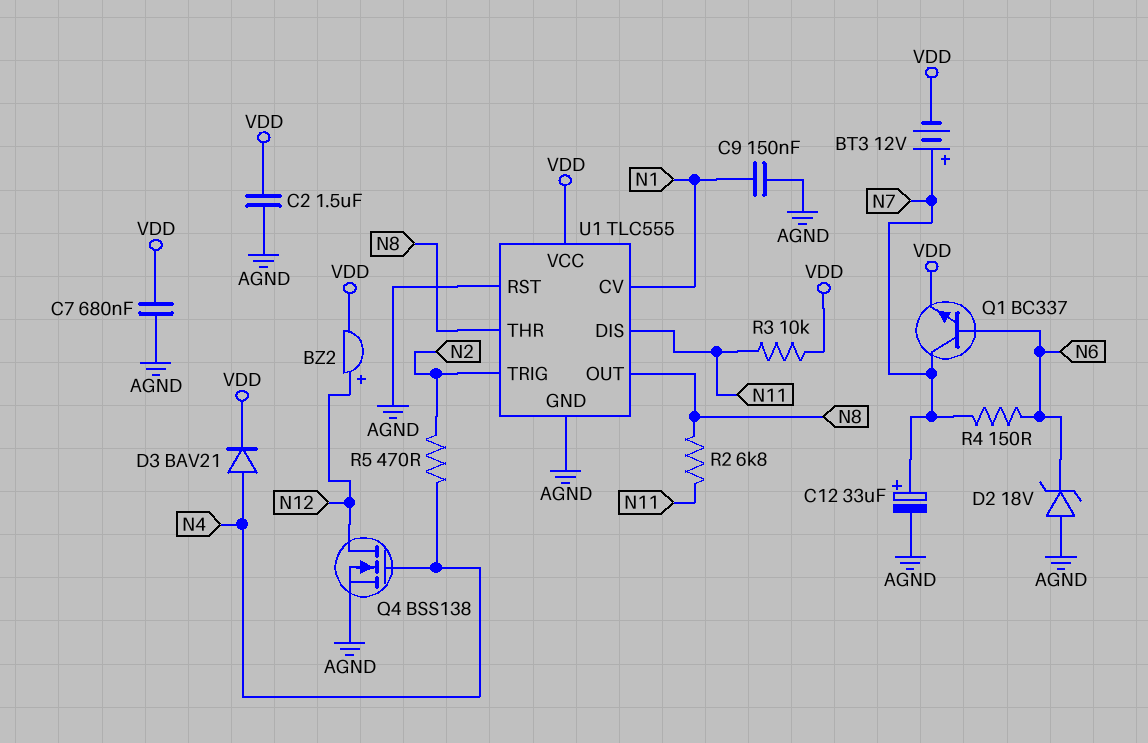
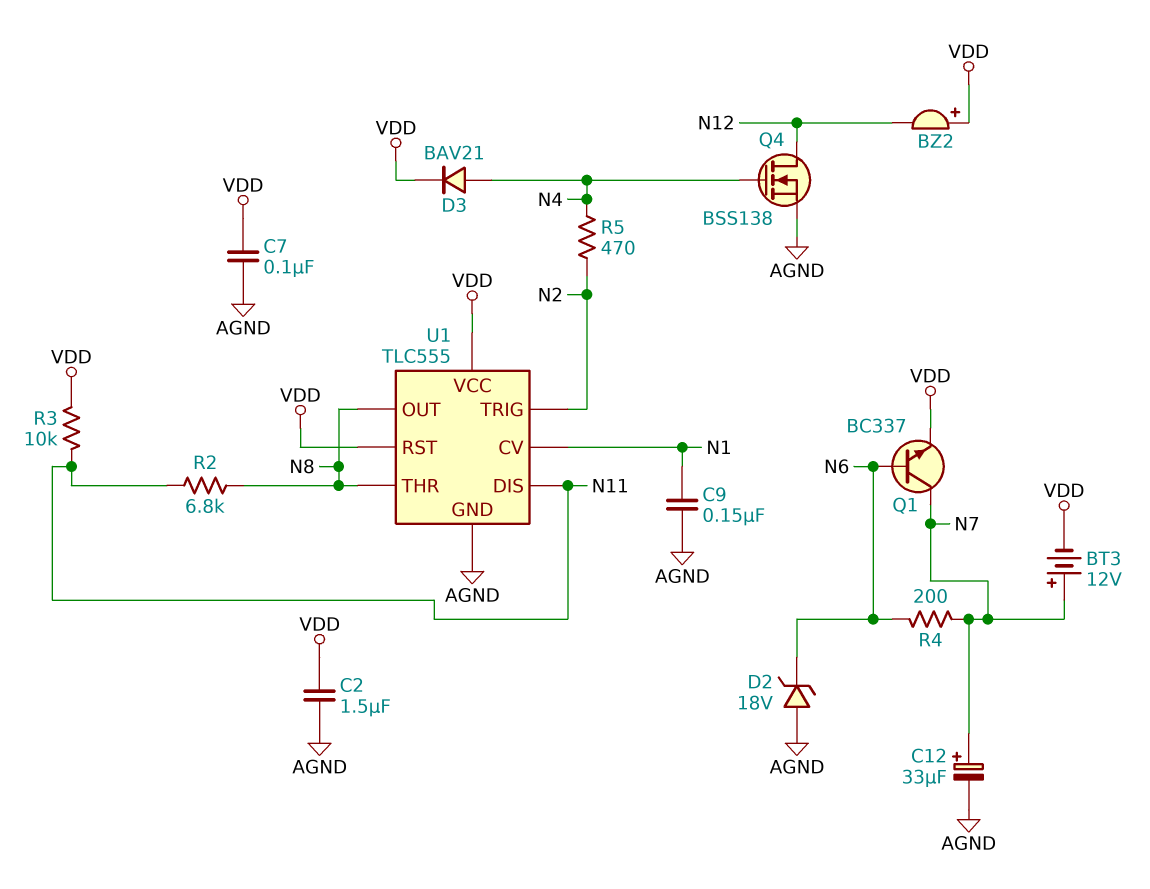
BZ2: buzzer (plus N12, minus VDD) -> buzzer (plus VDD, minus N12)
C7: 680nF (AGND, VDD) -> 100nF (AGND, VDD)
R4: 150 (N6, N7) -> 200 (N6, N7)
U1 pin RST: AGND -> VDD

